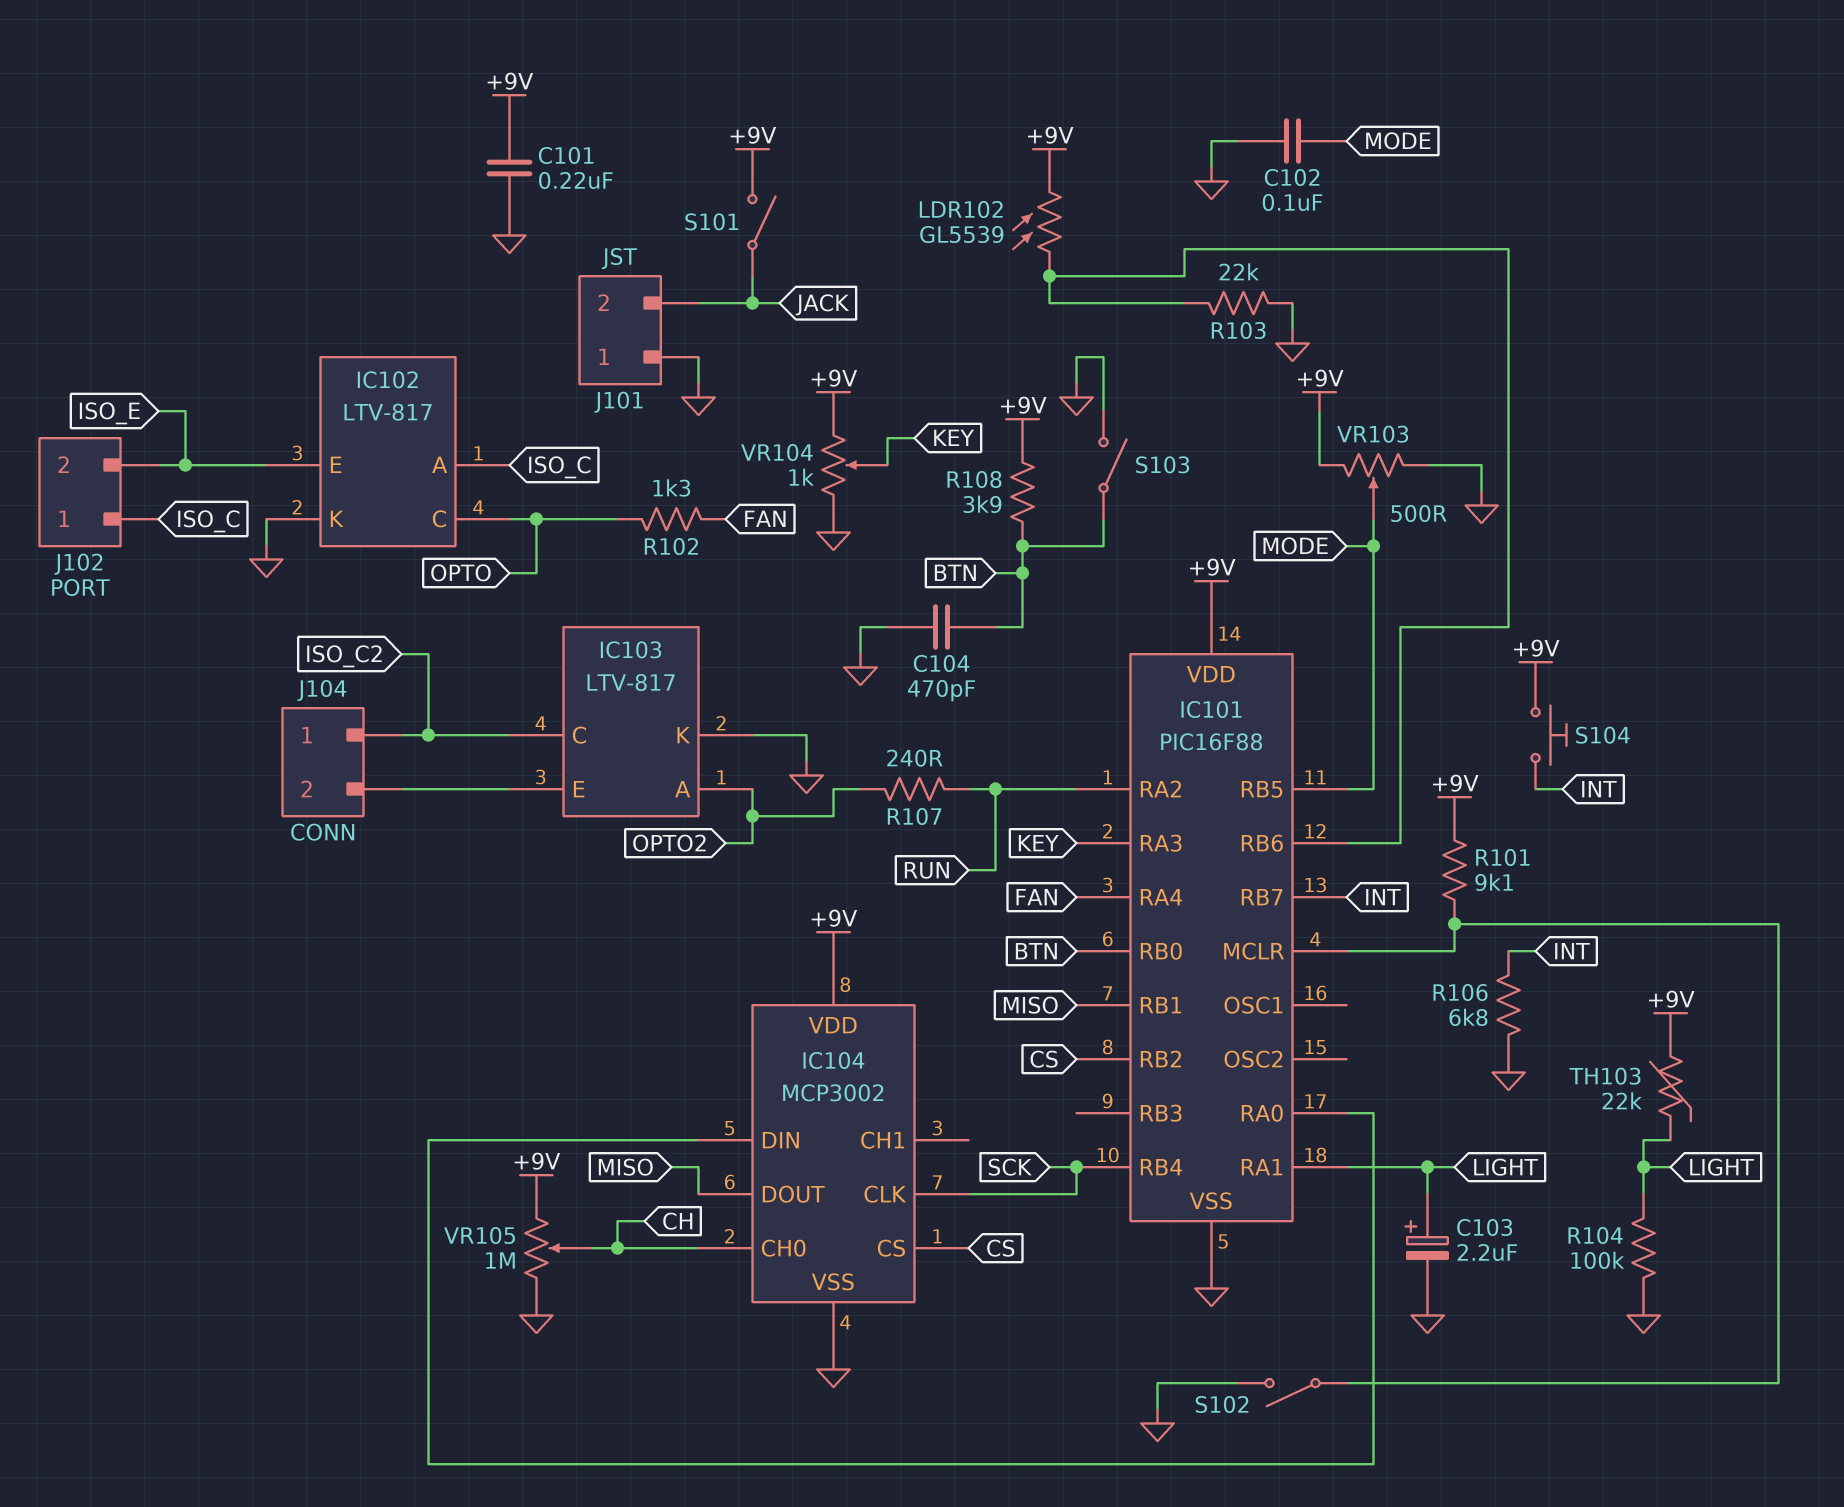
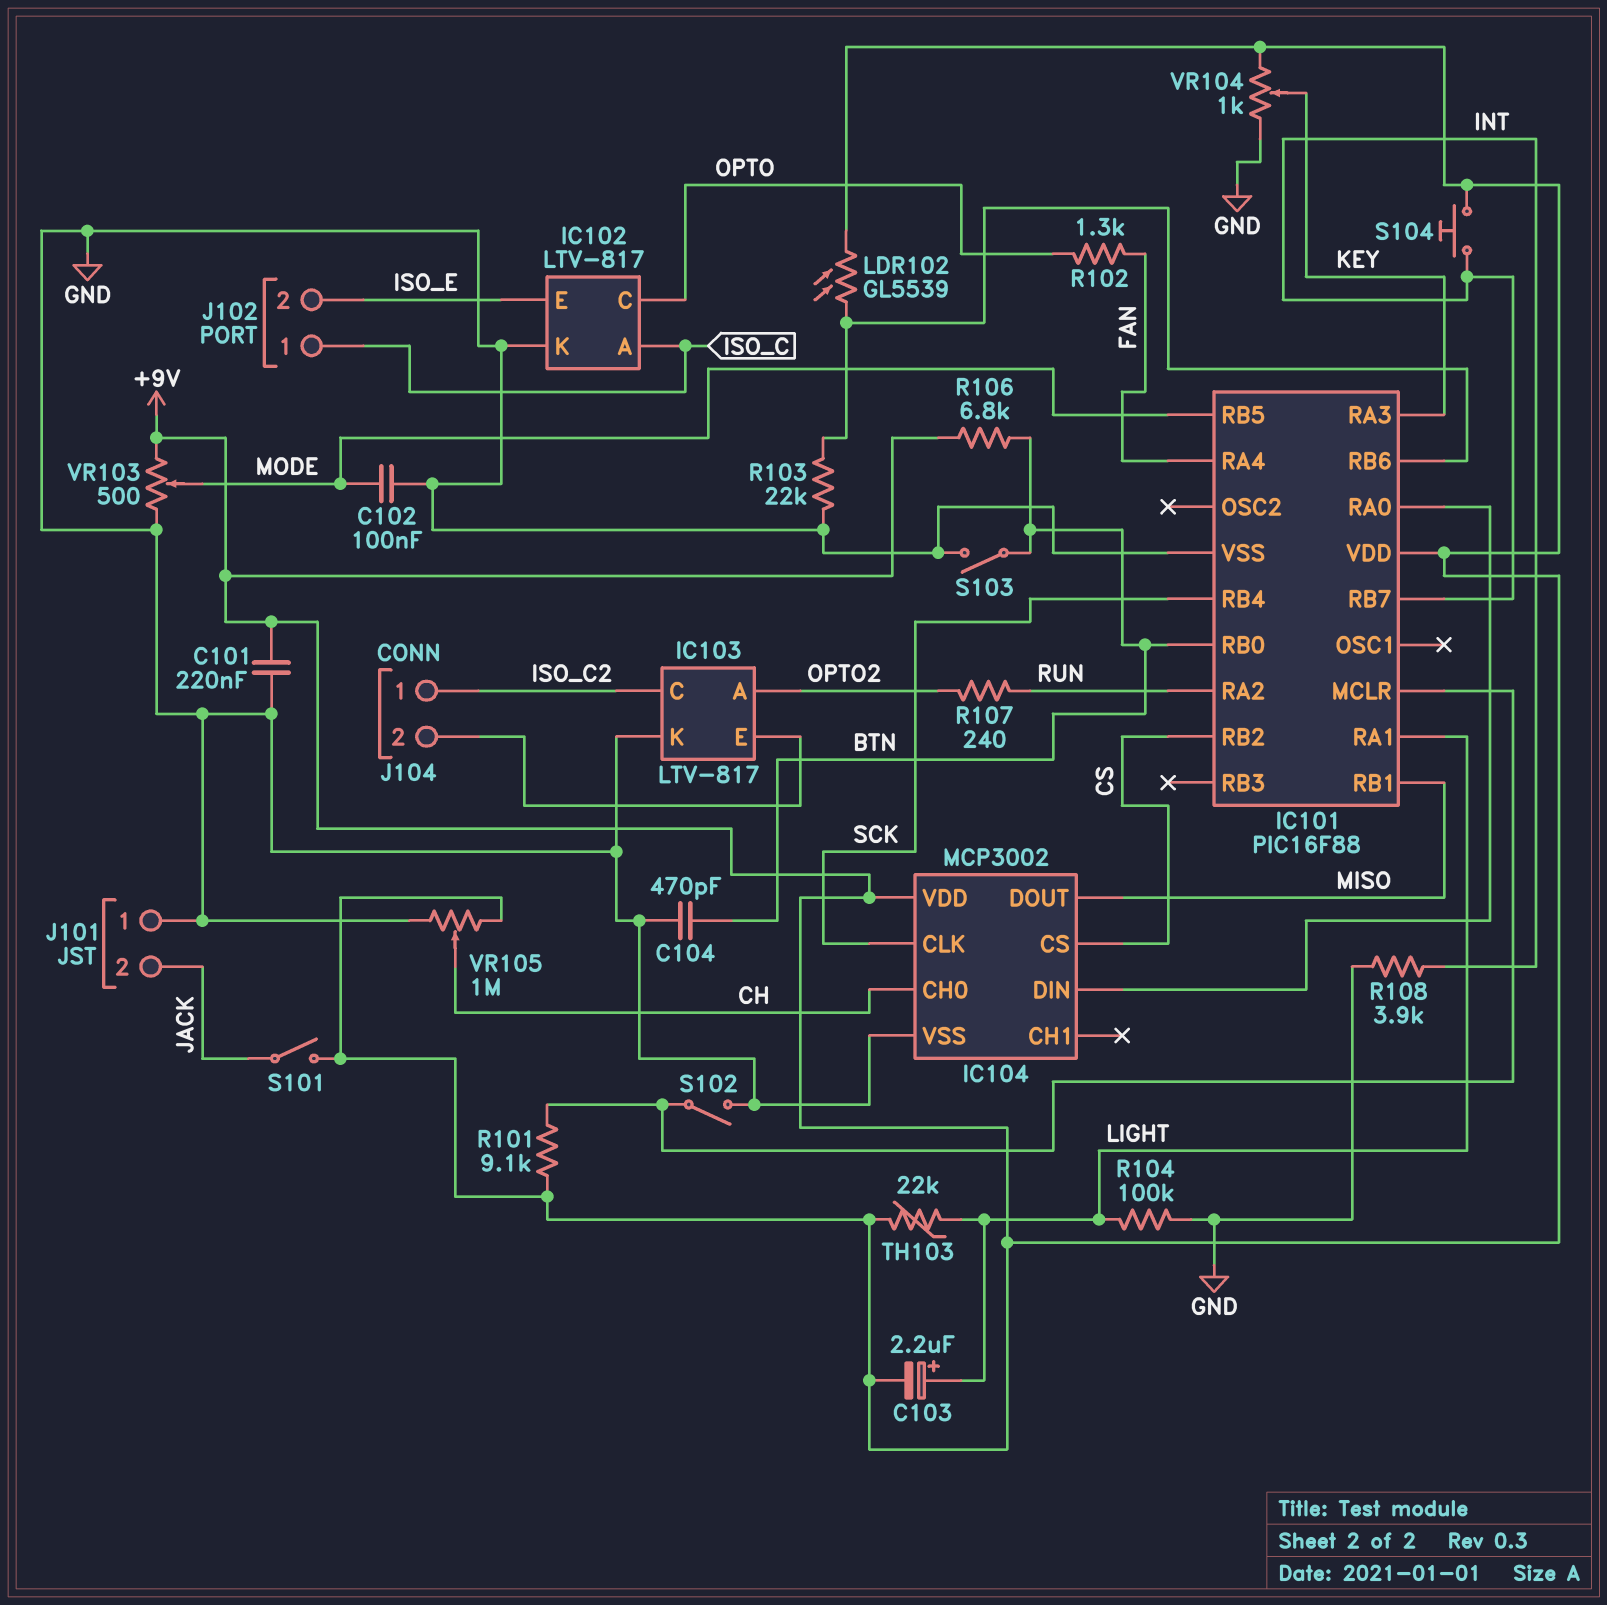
C103: 2.2uF (plus LIGHT, minus GND) -> 2.2uF (plus LIGHT, minus +9V)
R106: 6.8k (GND, INT) -> 6.8k (+9V, BTN)
R108: 3.9k (+9V, BTN) -> 3.9k (GND, INT)

